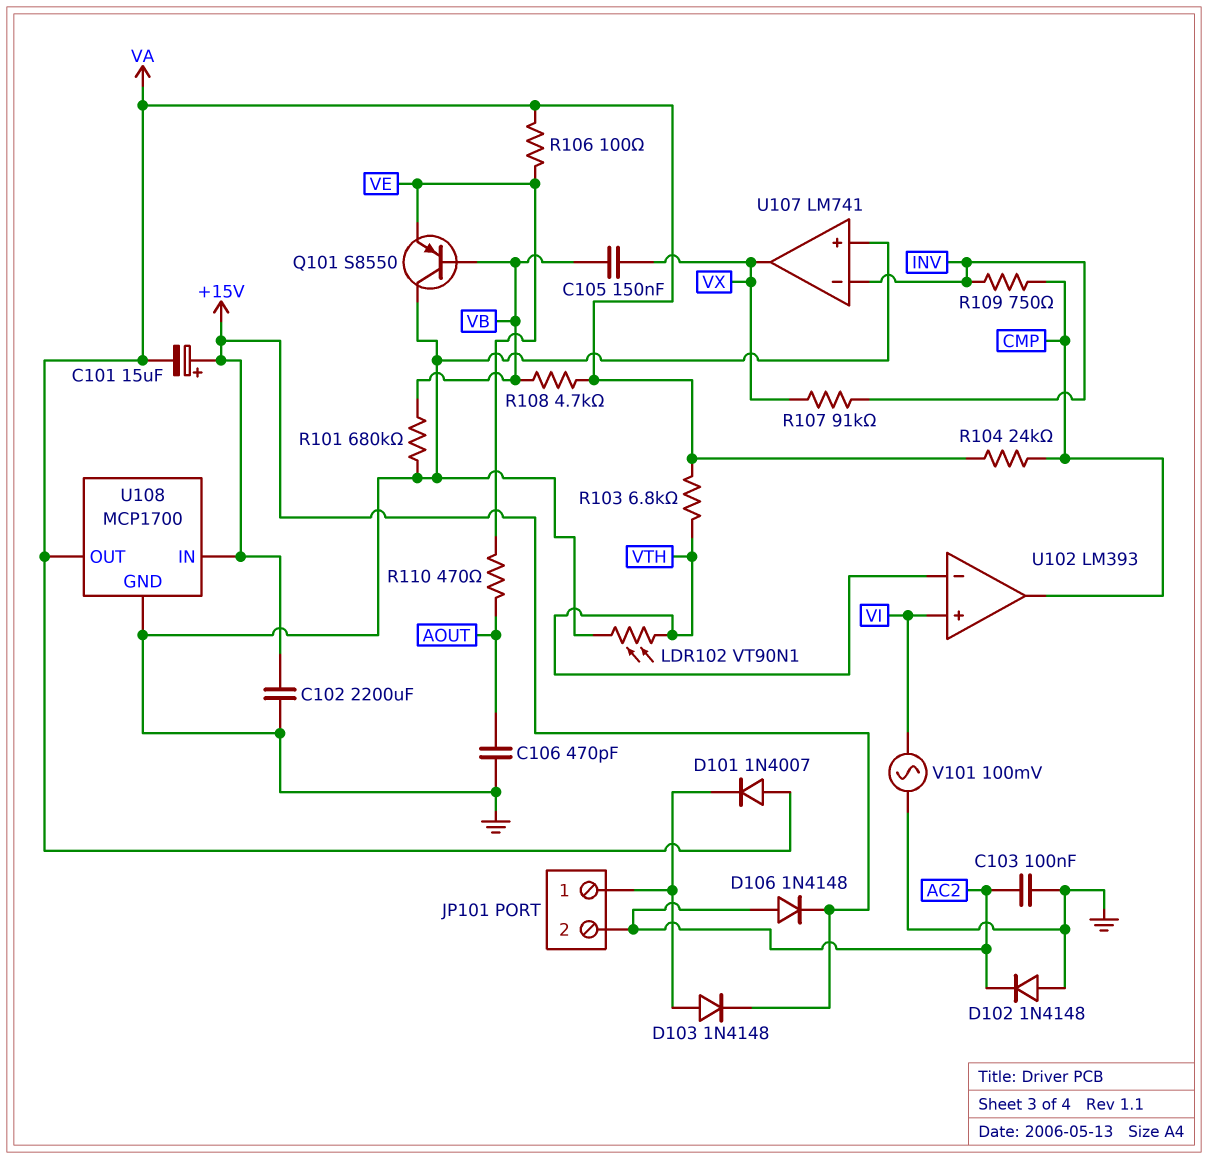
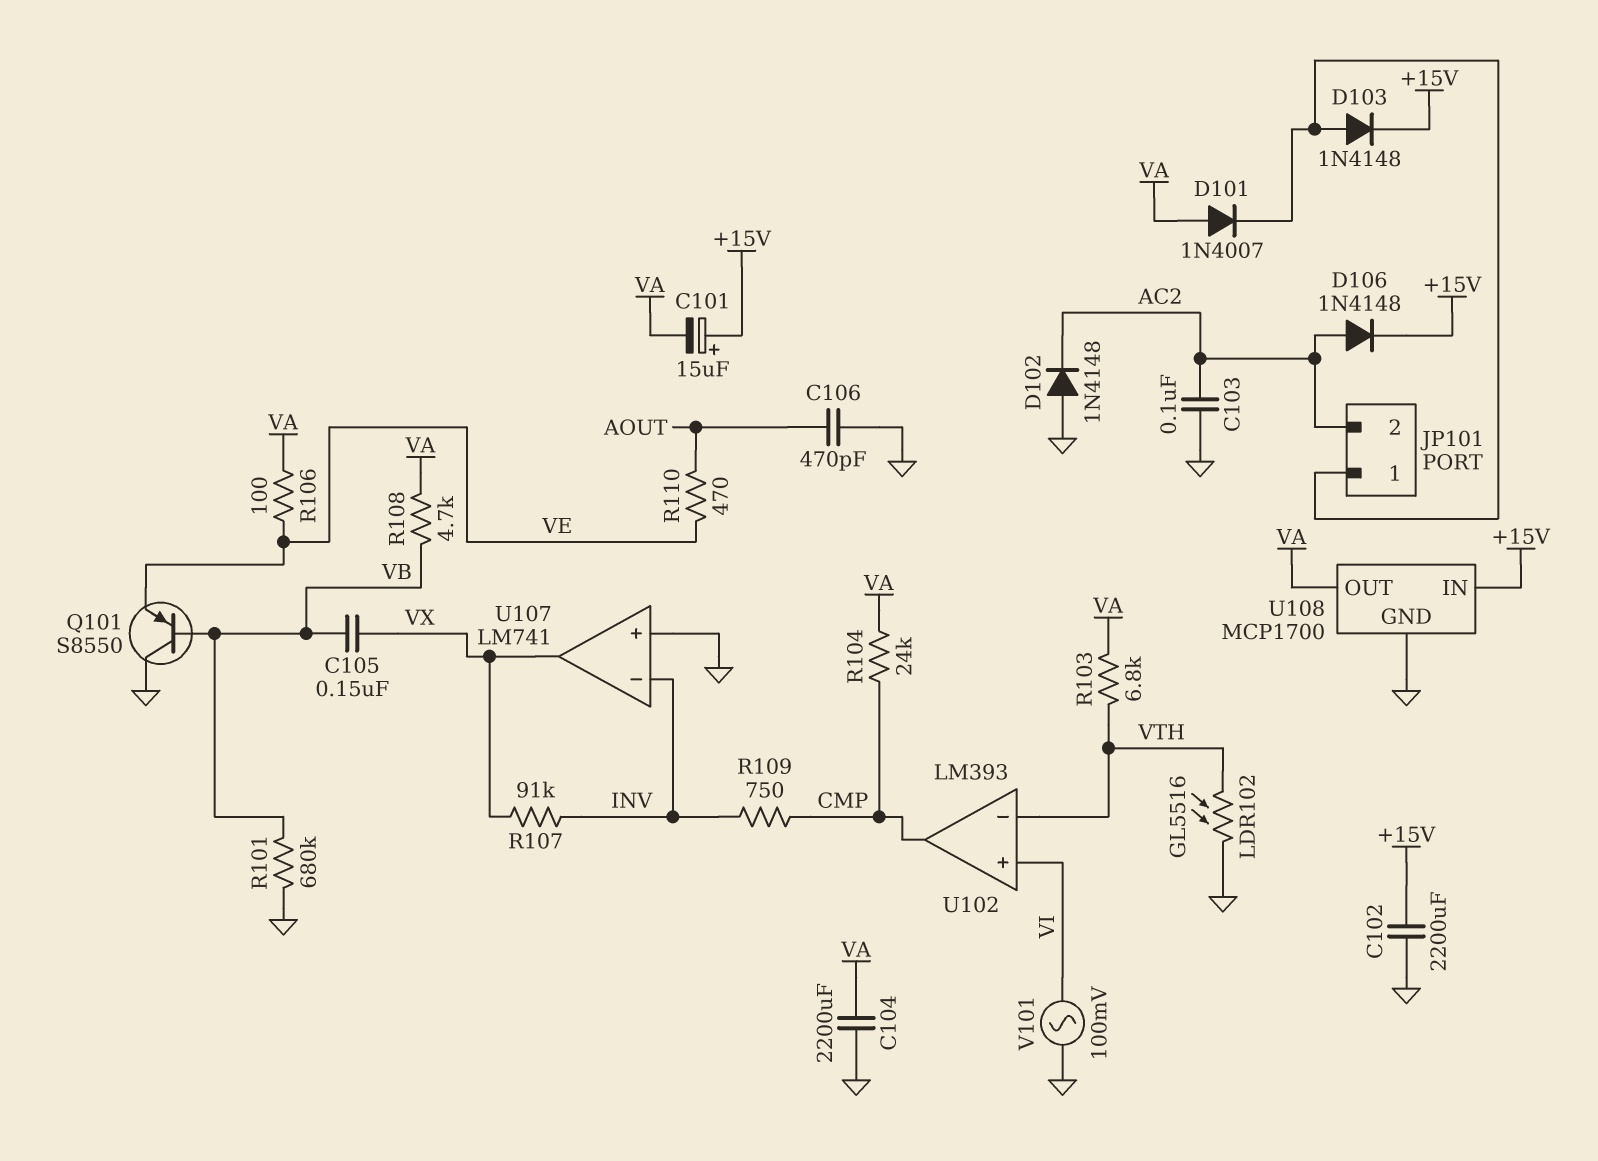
C104: none -> 2200uF (GND, VA)
LDR102: VT90N1 (GND, VTH) -> GL5516 (GND, VTH)

